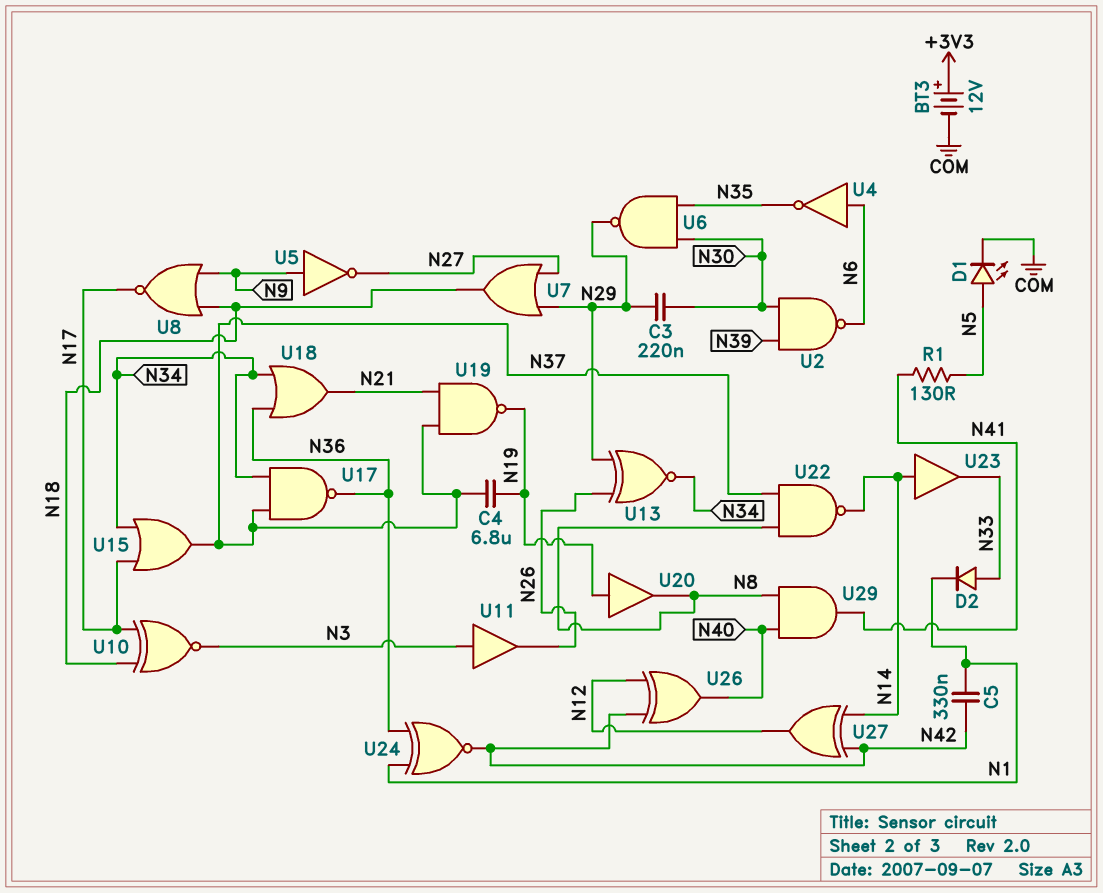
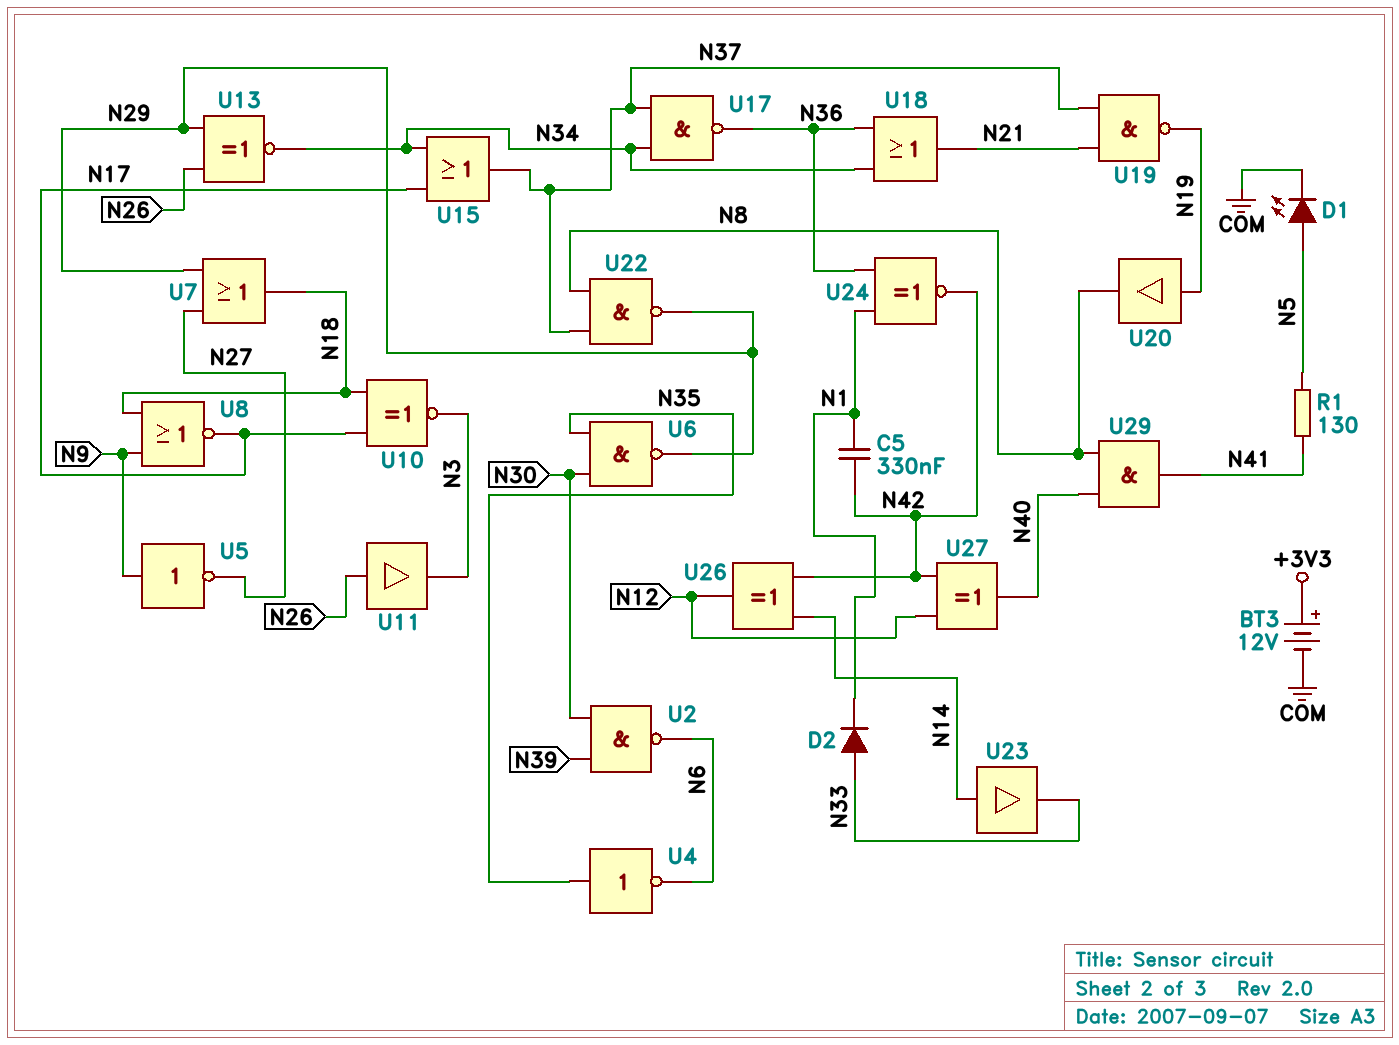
C3: 220nF (N29, N30) -> none
C4: 6.8uF (N19, N37) -> none
U4: NOT (in N6, out N35) -> NOT (in N35, out N6)
U11: buffer (in N3, out N26) -> buffer (in N26, out N3)
U22: NAND (in N8, in N37, out N14) -> NAND (in N8, in N37, out N29)
U26: XOR (in N12, in N42, out N40) -> XOR (in N14, in N42, out N12)
U27: XOR (in N14, in N42, out N12) -> XOR (in N12, in N42, out N40)

